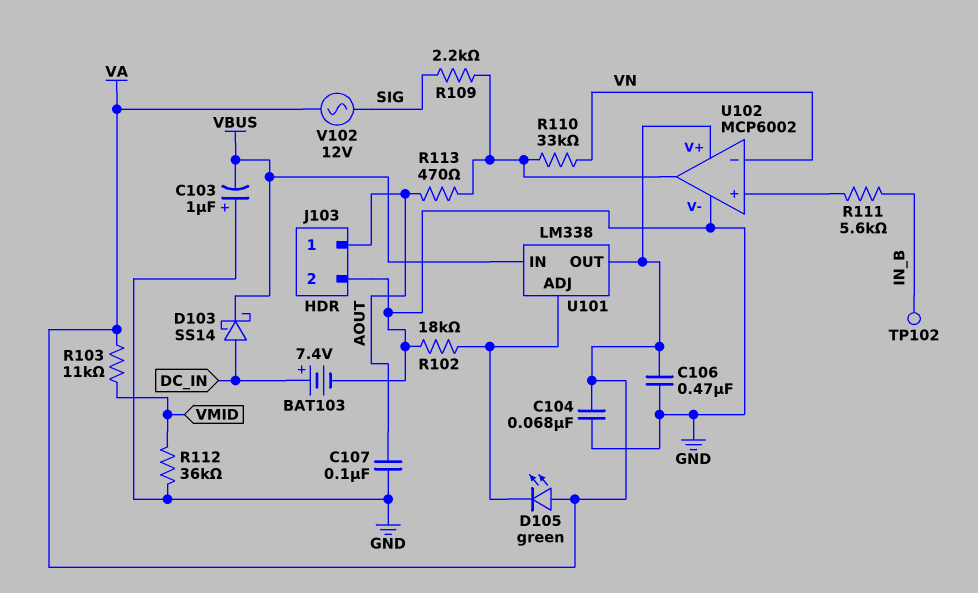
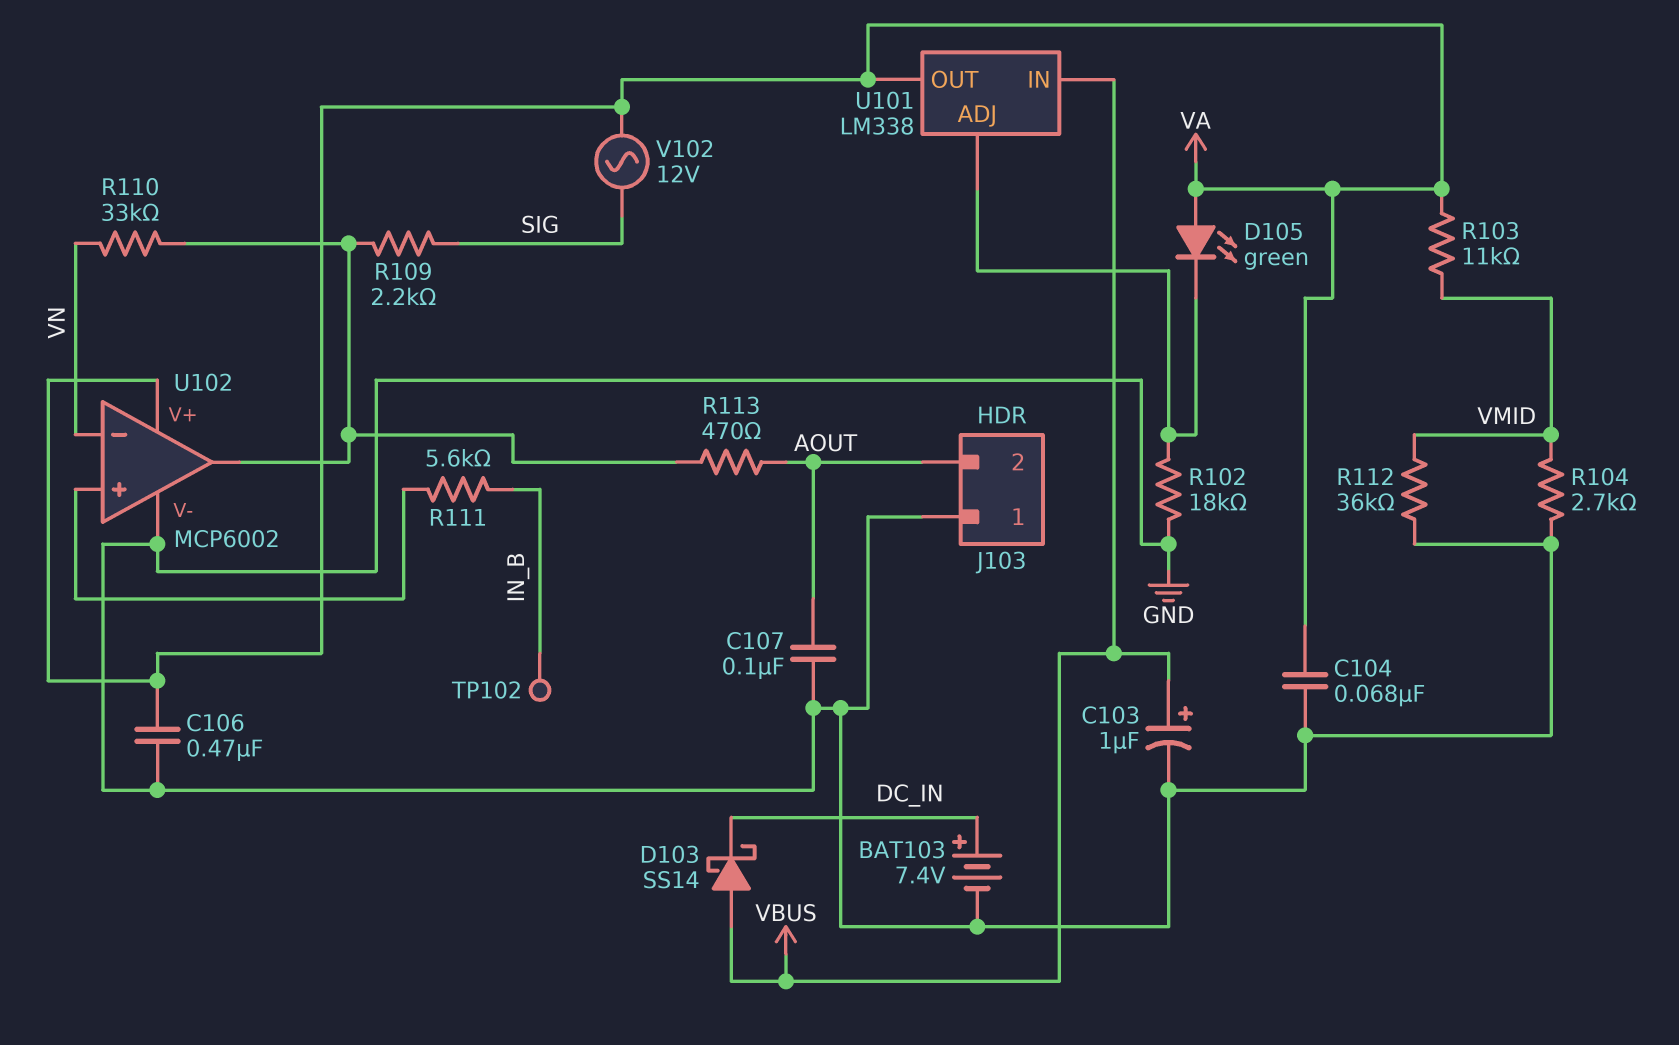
C103: 1uF (plus GND, minus VBUS) -> 1uF (plus VBUS, minus GND)
D103: schottky SS14 (A DC_IN, K VBUS) -> schottky SS14 (A VBUS, K DC_IN)
J103 pin 1: AOUT -> GND
J103 pin 2: GND -> AOUT
R104: none -> 2.7k (GND, VMID)

